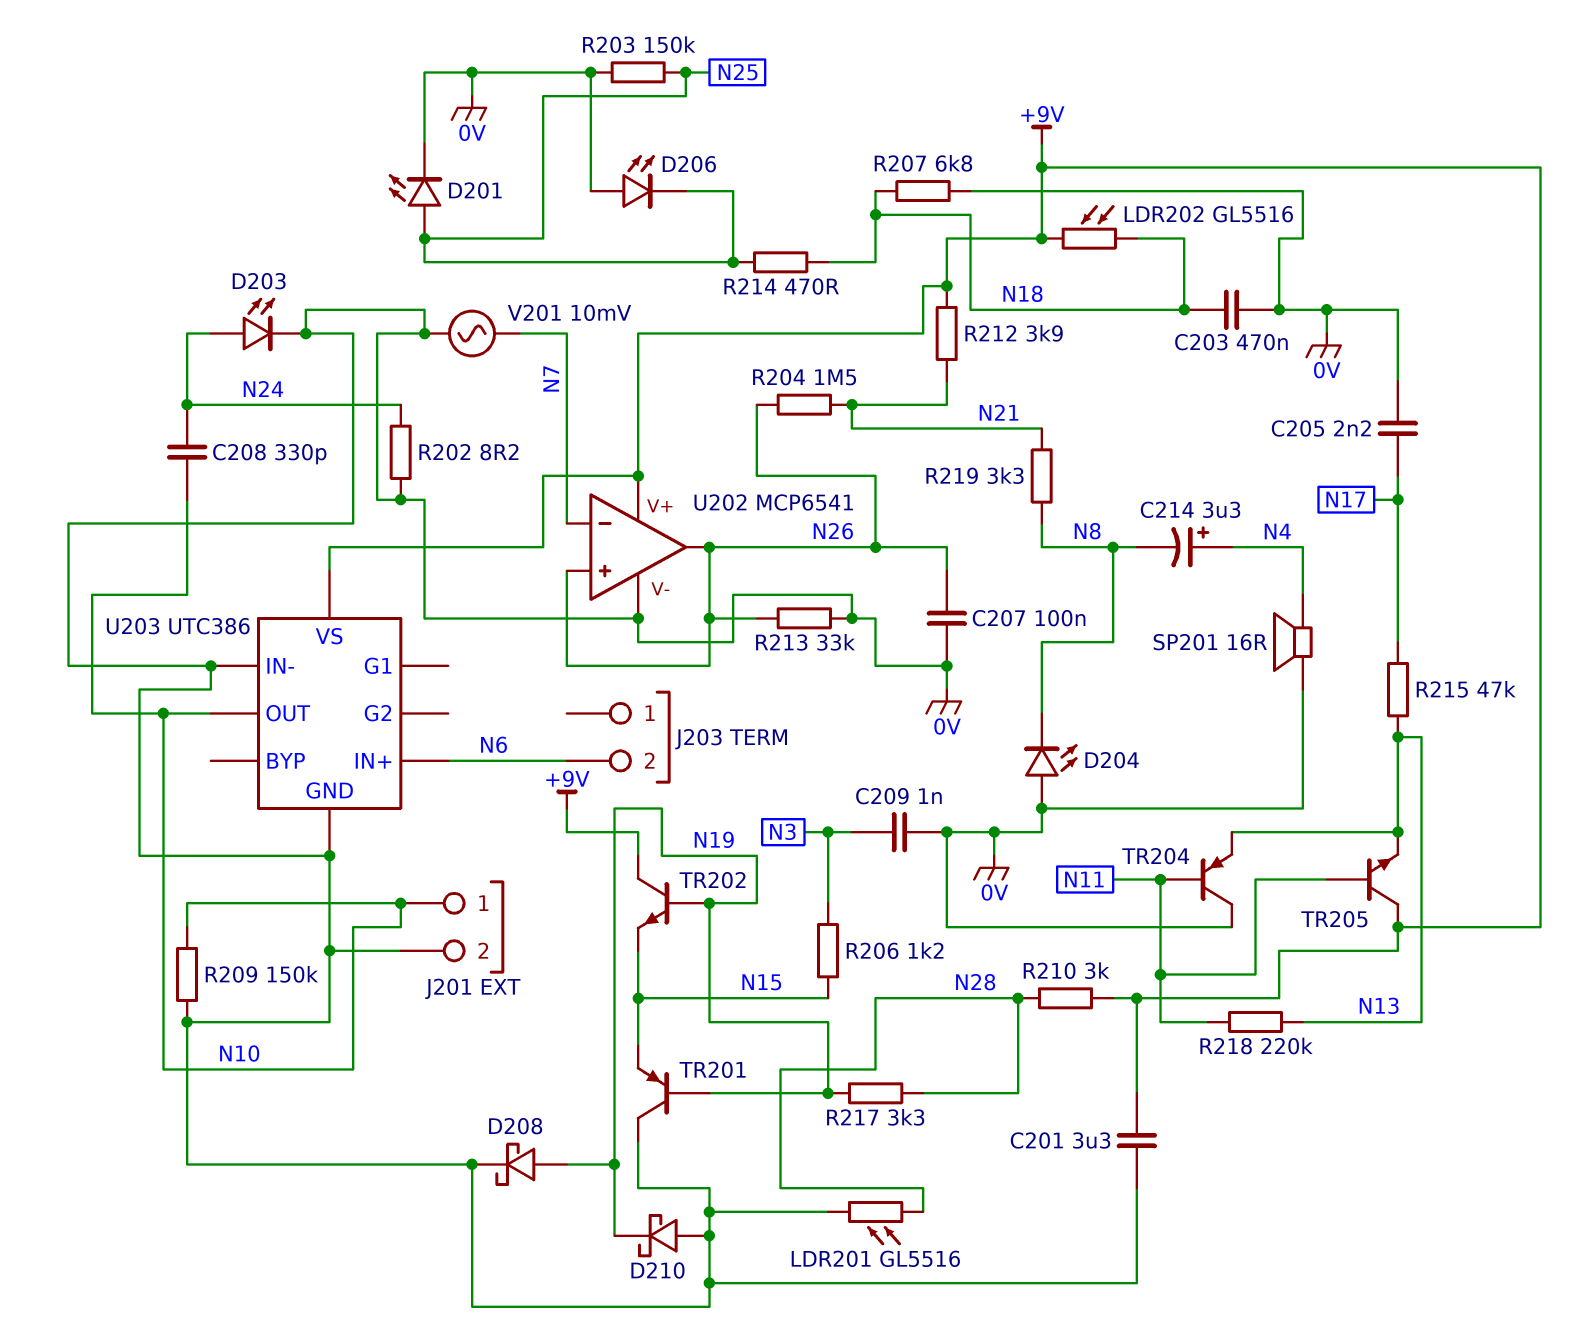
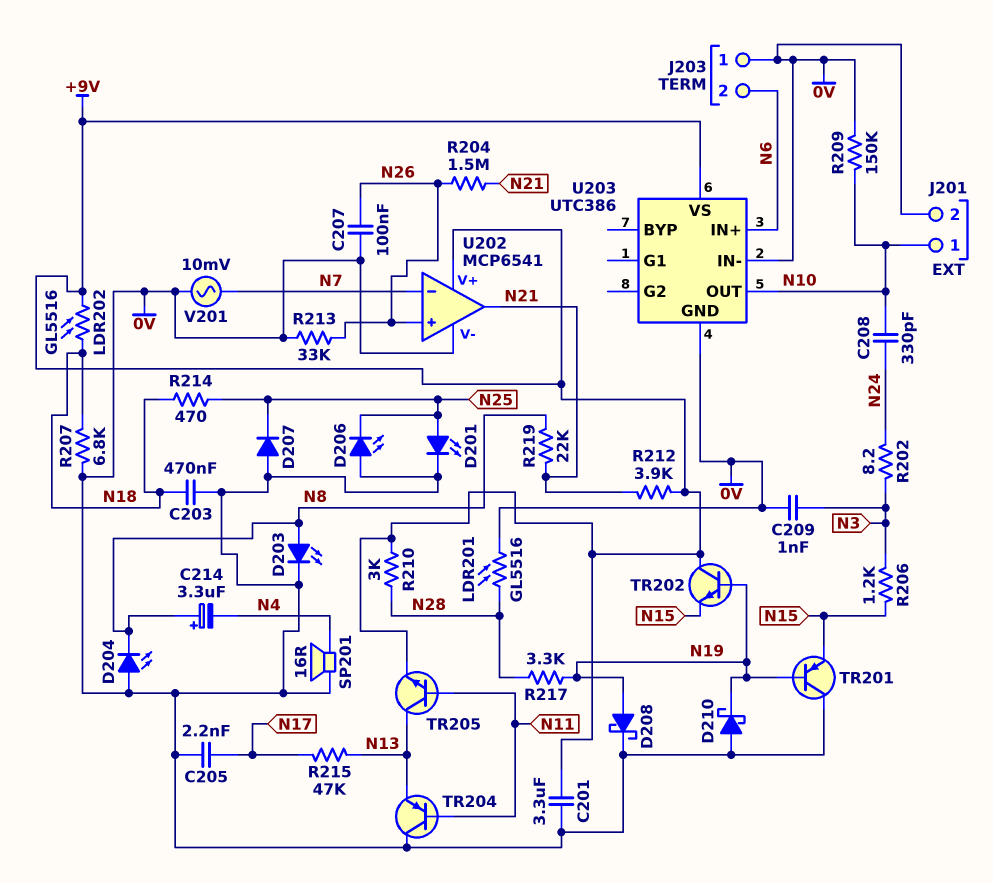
C214: 3.3uF (plus N4, minus N8) -> 3.3uF (plus N8, minus N4)
D203: LED (A N24, K 0V) -> LED (A N8, K 0V)
D207: none -> diode (A 0V, K N25)
J203 pin 1: none -> 0V
R202: 8.2 (0V, N24) -> 8.2 (N3, N24)
R203: 150k (0V, N25) -> none
R218: 220k (N11, N13) -> none
R219: 3.3k (N8, N21) -> 22k (N8, N21)
TR205: NPN (B N11, C +9V, E N13) -> NPN (B N11, C N13, E +9V)
U202 pin out: N26 -> N21

